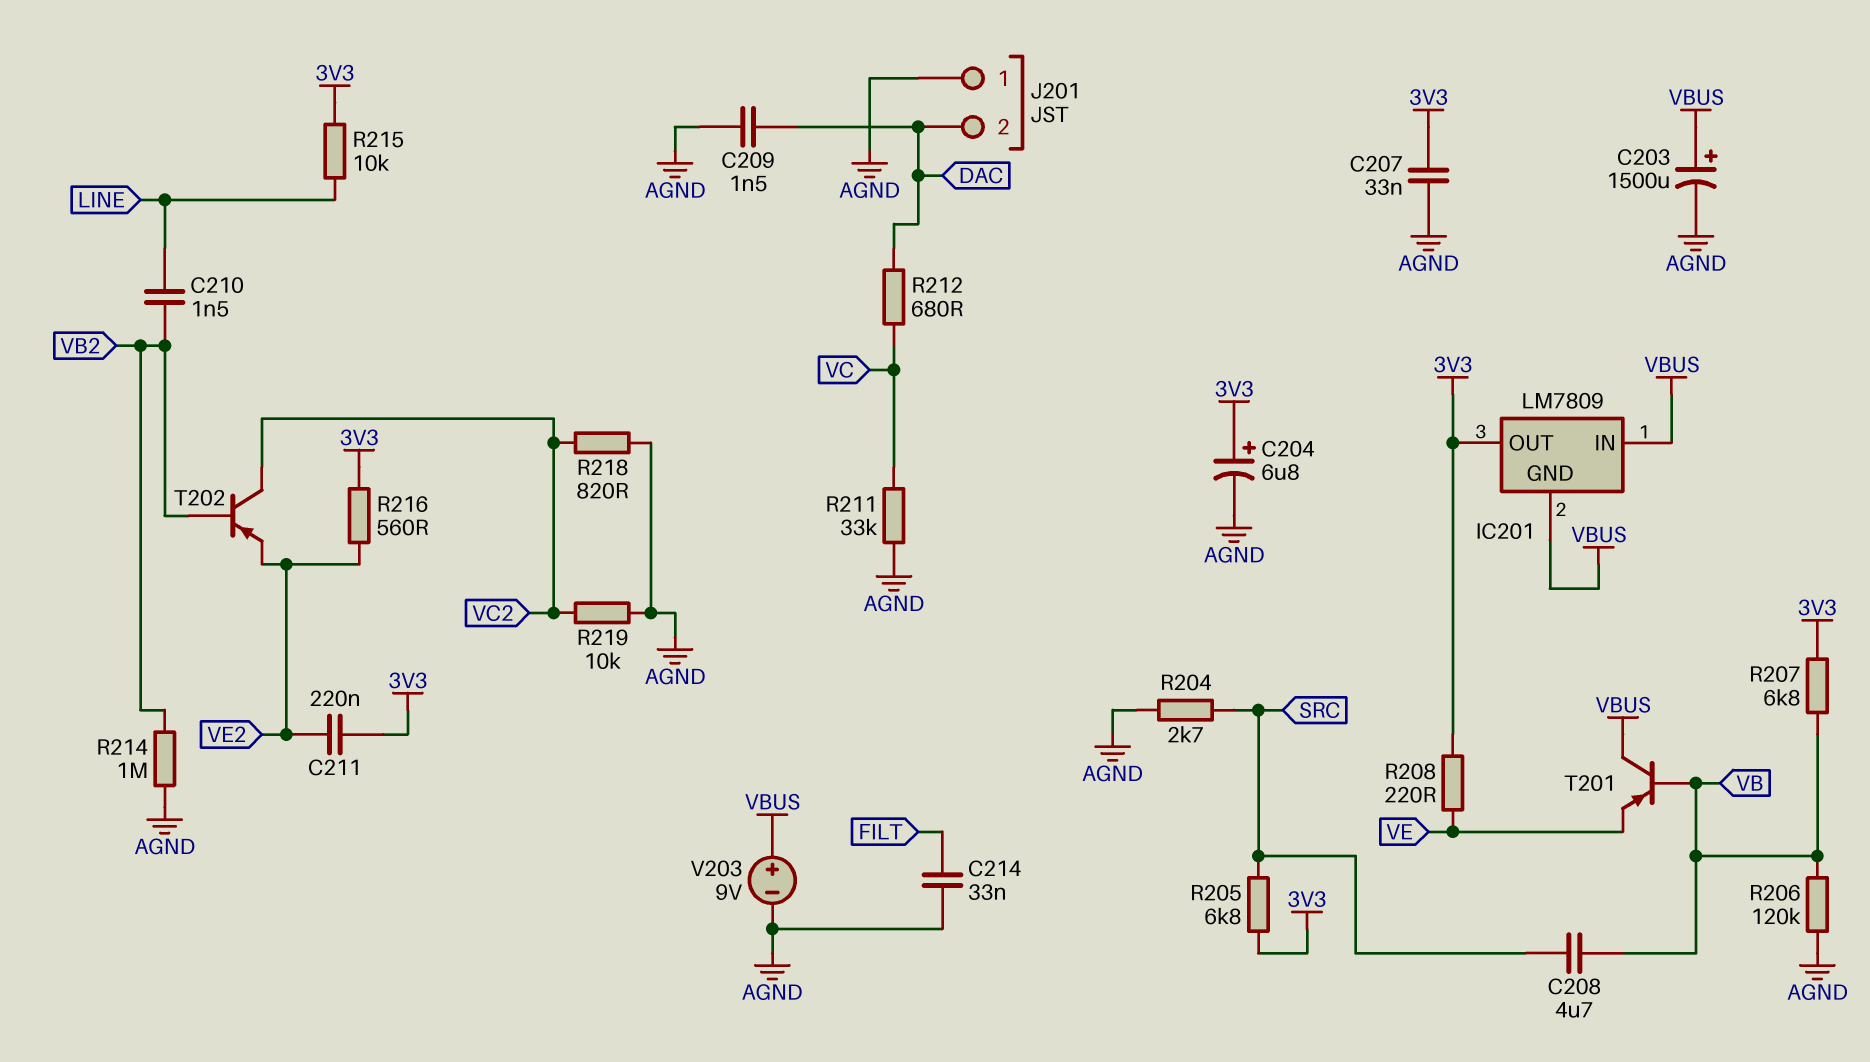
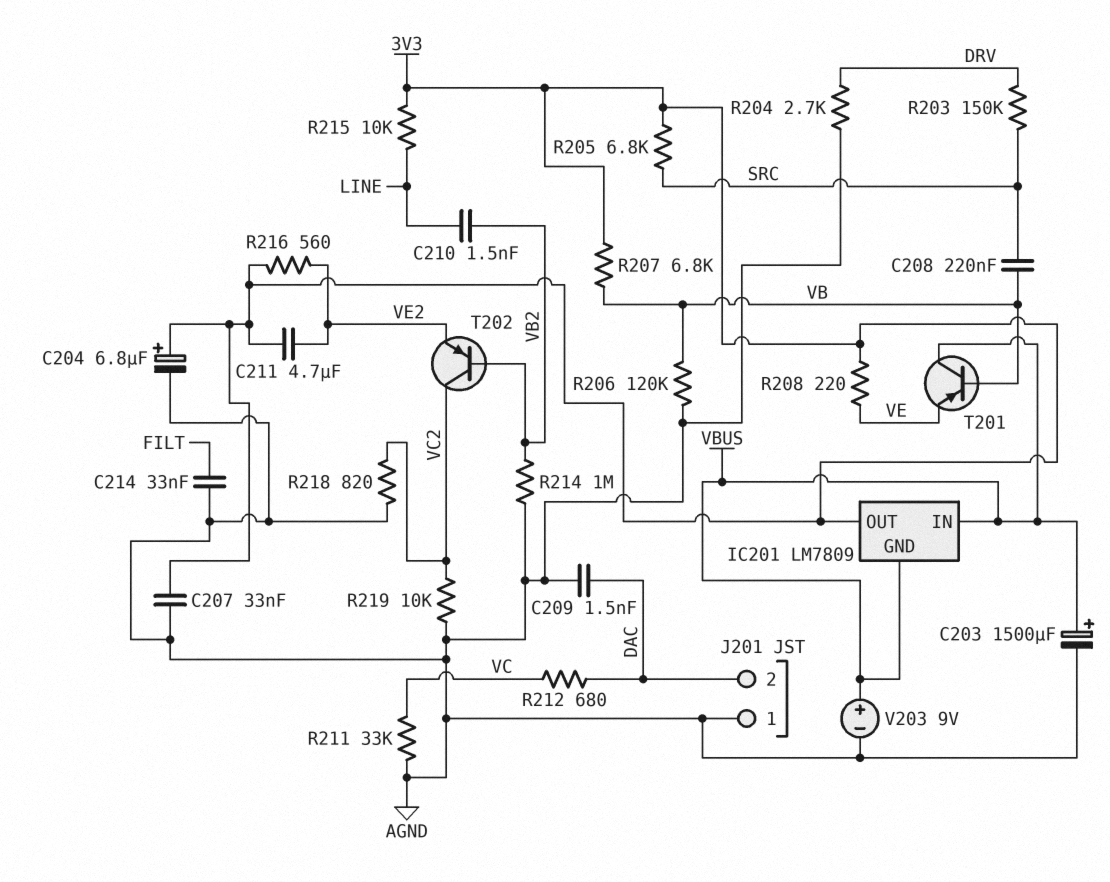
C208: 4.7uF (SRC, VB) -> 220nF (SRC, VB)
C211: 220nF (3V3, VE2) -> 4.7uF (3V3, VE2)
R203: none -> 150k (DRV, SRC)
R204: 2.7k (AGND, SRC) -> 2.7k (AGND, DRV)

